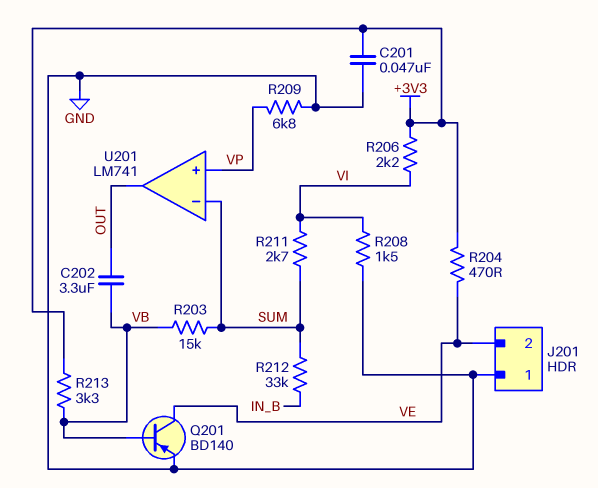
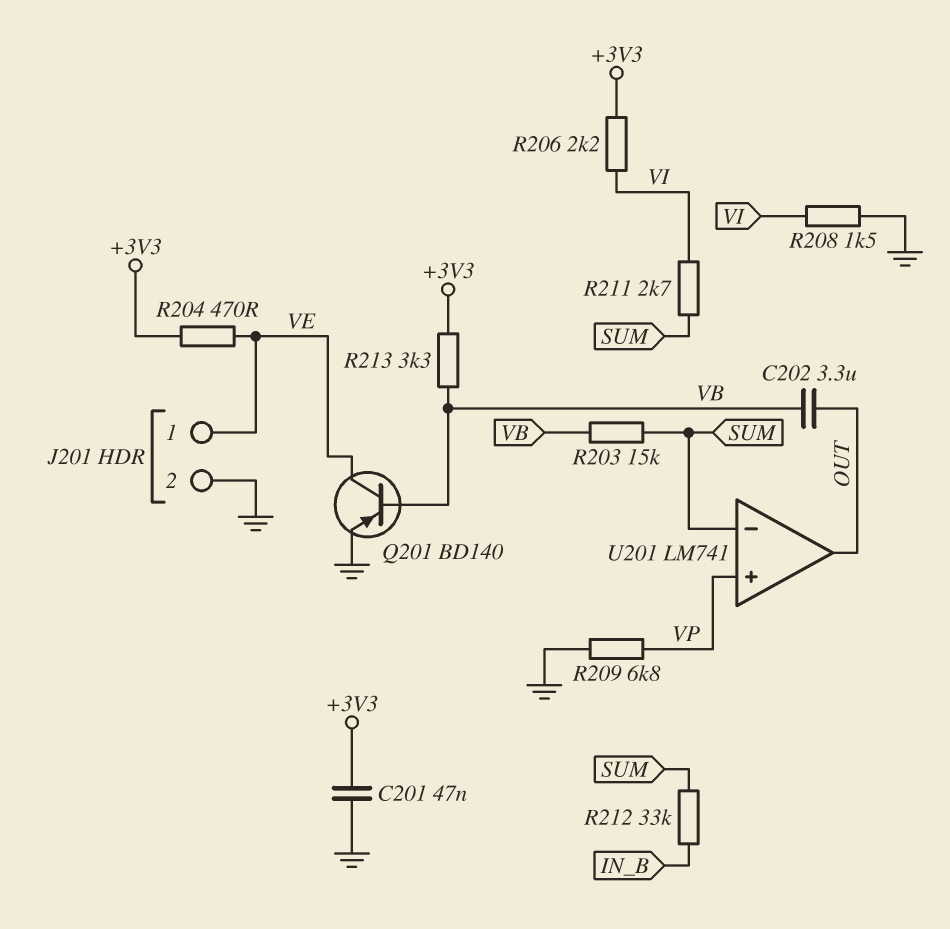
J201 pin 1: GND -> VE
J201 pin 2: VE -> GND

